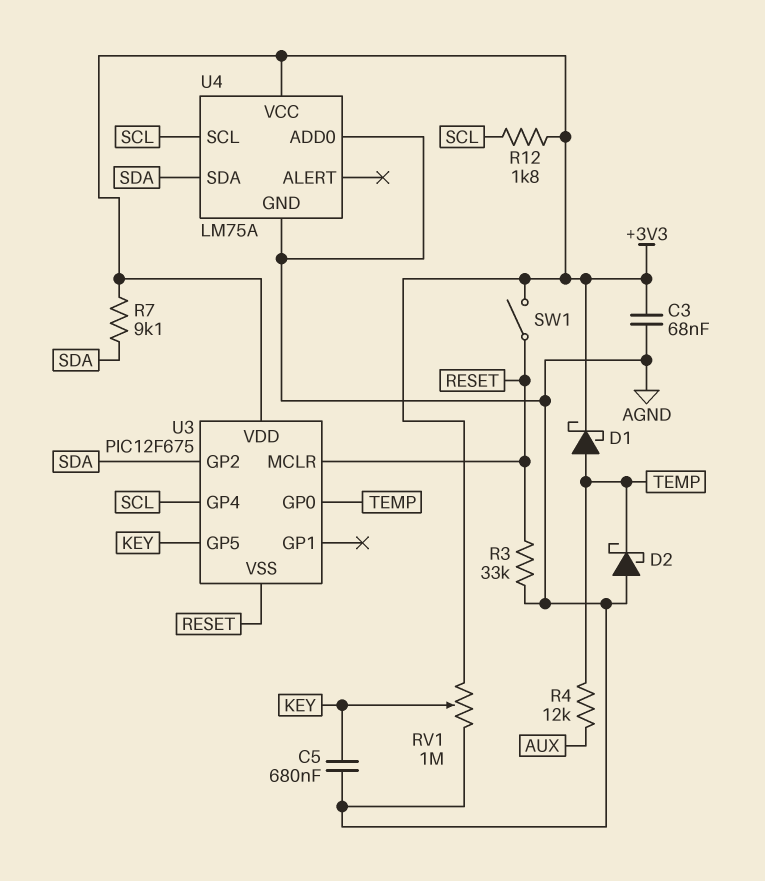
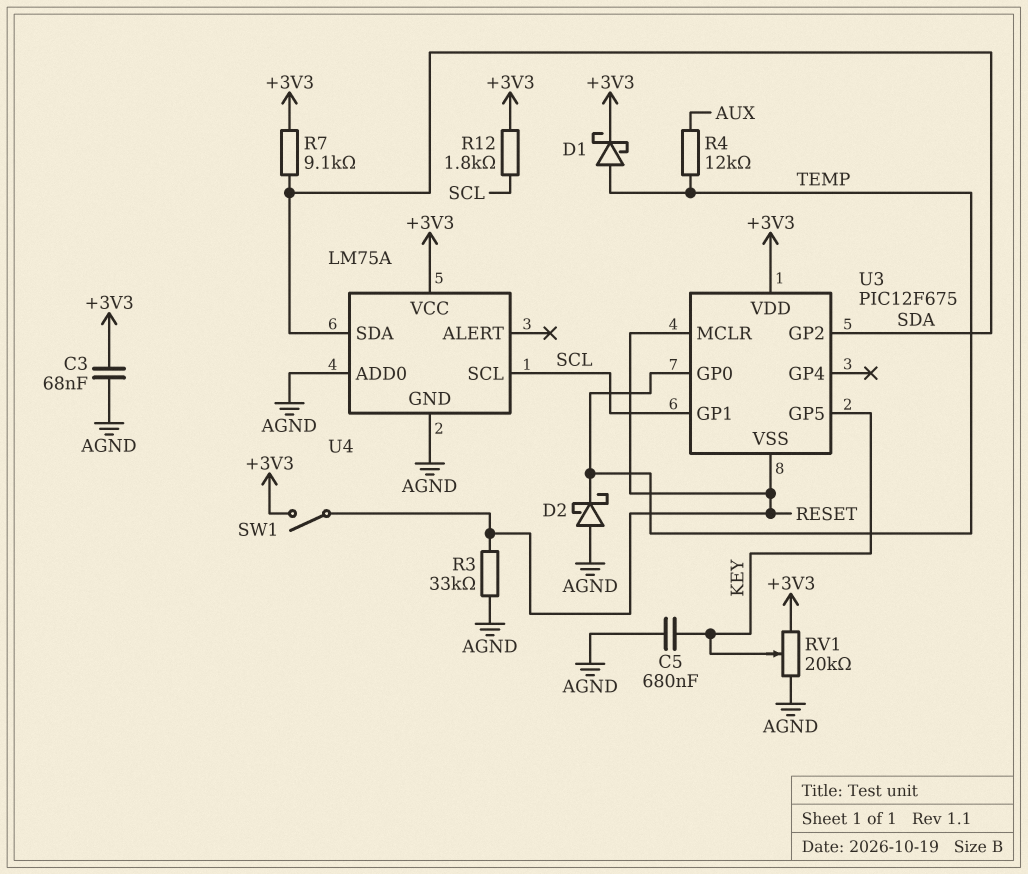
RV1: 1M (+3V3, AGND, wiper KEY) -> 20k (+3V3, AGND, wiper KEY)
U3 pin GP1: none -> SCL
U3 pin GP4: SCL -> none

